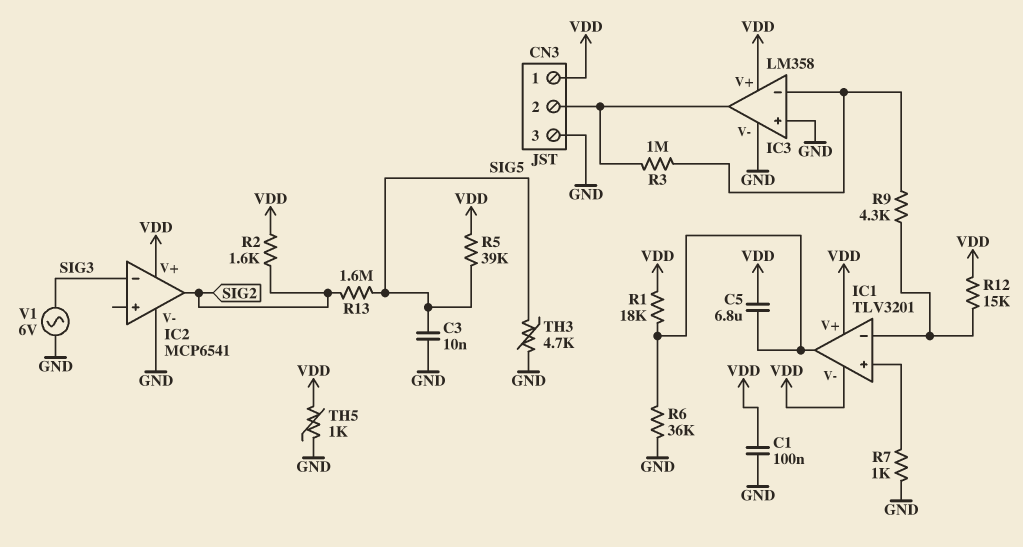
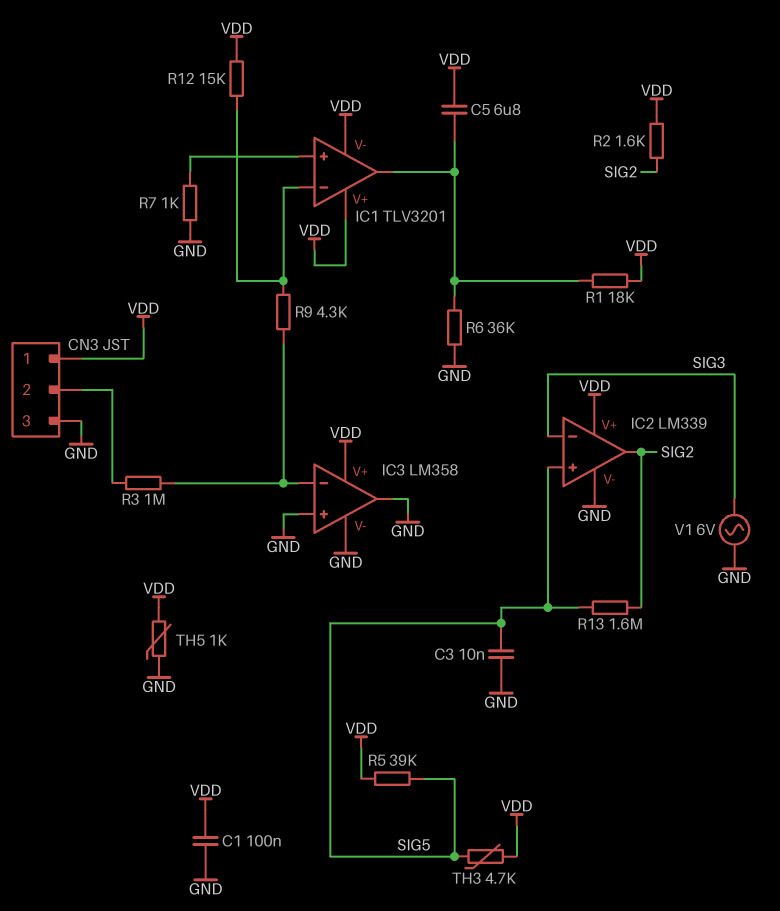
IC2: MCP6541 -> LM339
IC2 pin in+: none -> SIG5
IC3 pin out: CN3/2 -> GND
TH3: 4.7k (GND, SIG5) -> 4.7k (SIG5, VDD)

